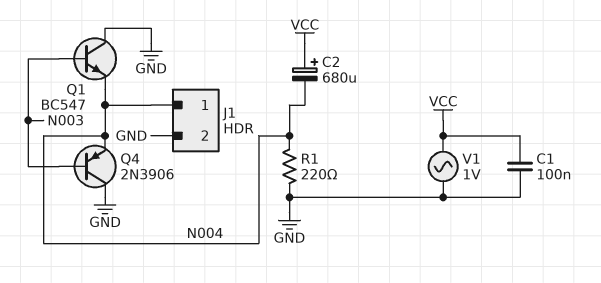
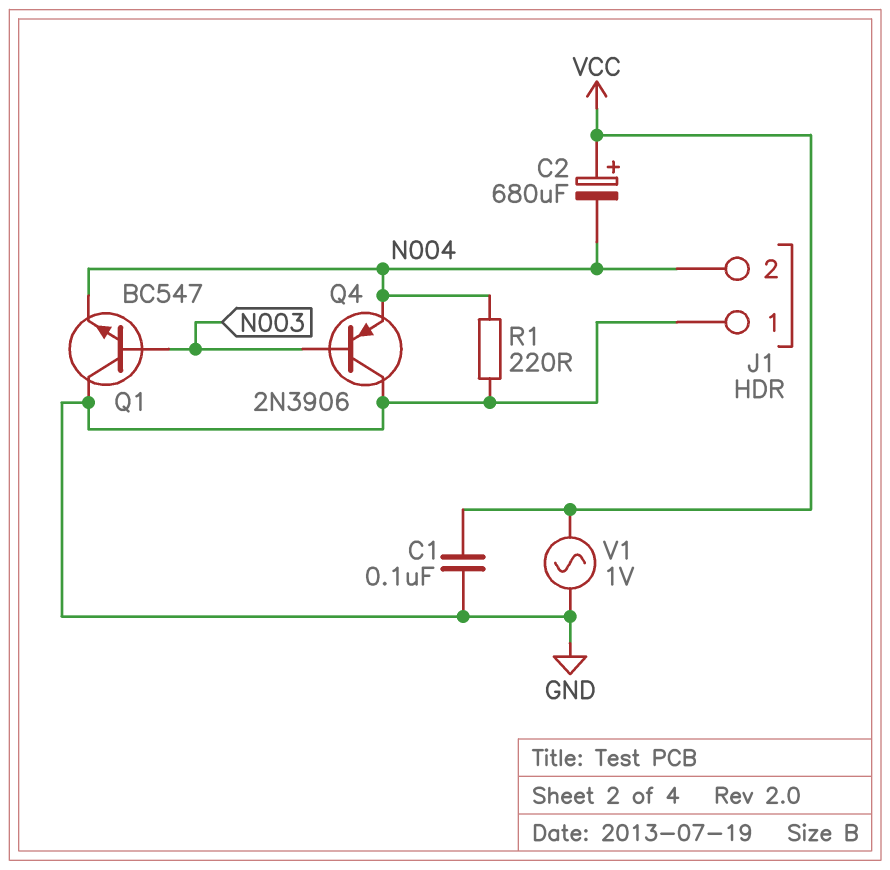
J1 pin 1: N004 -> GND
J1 pin 2: GND -> N004

